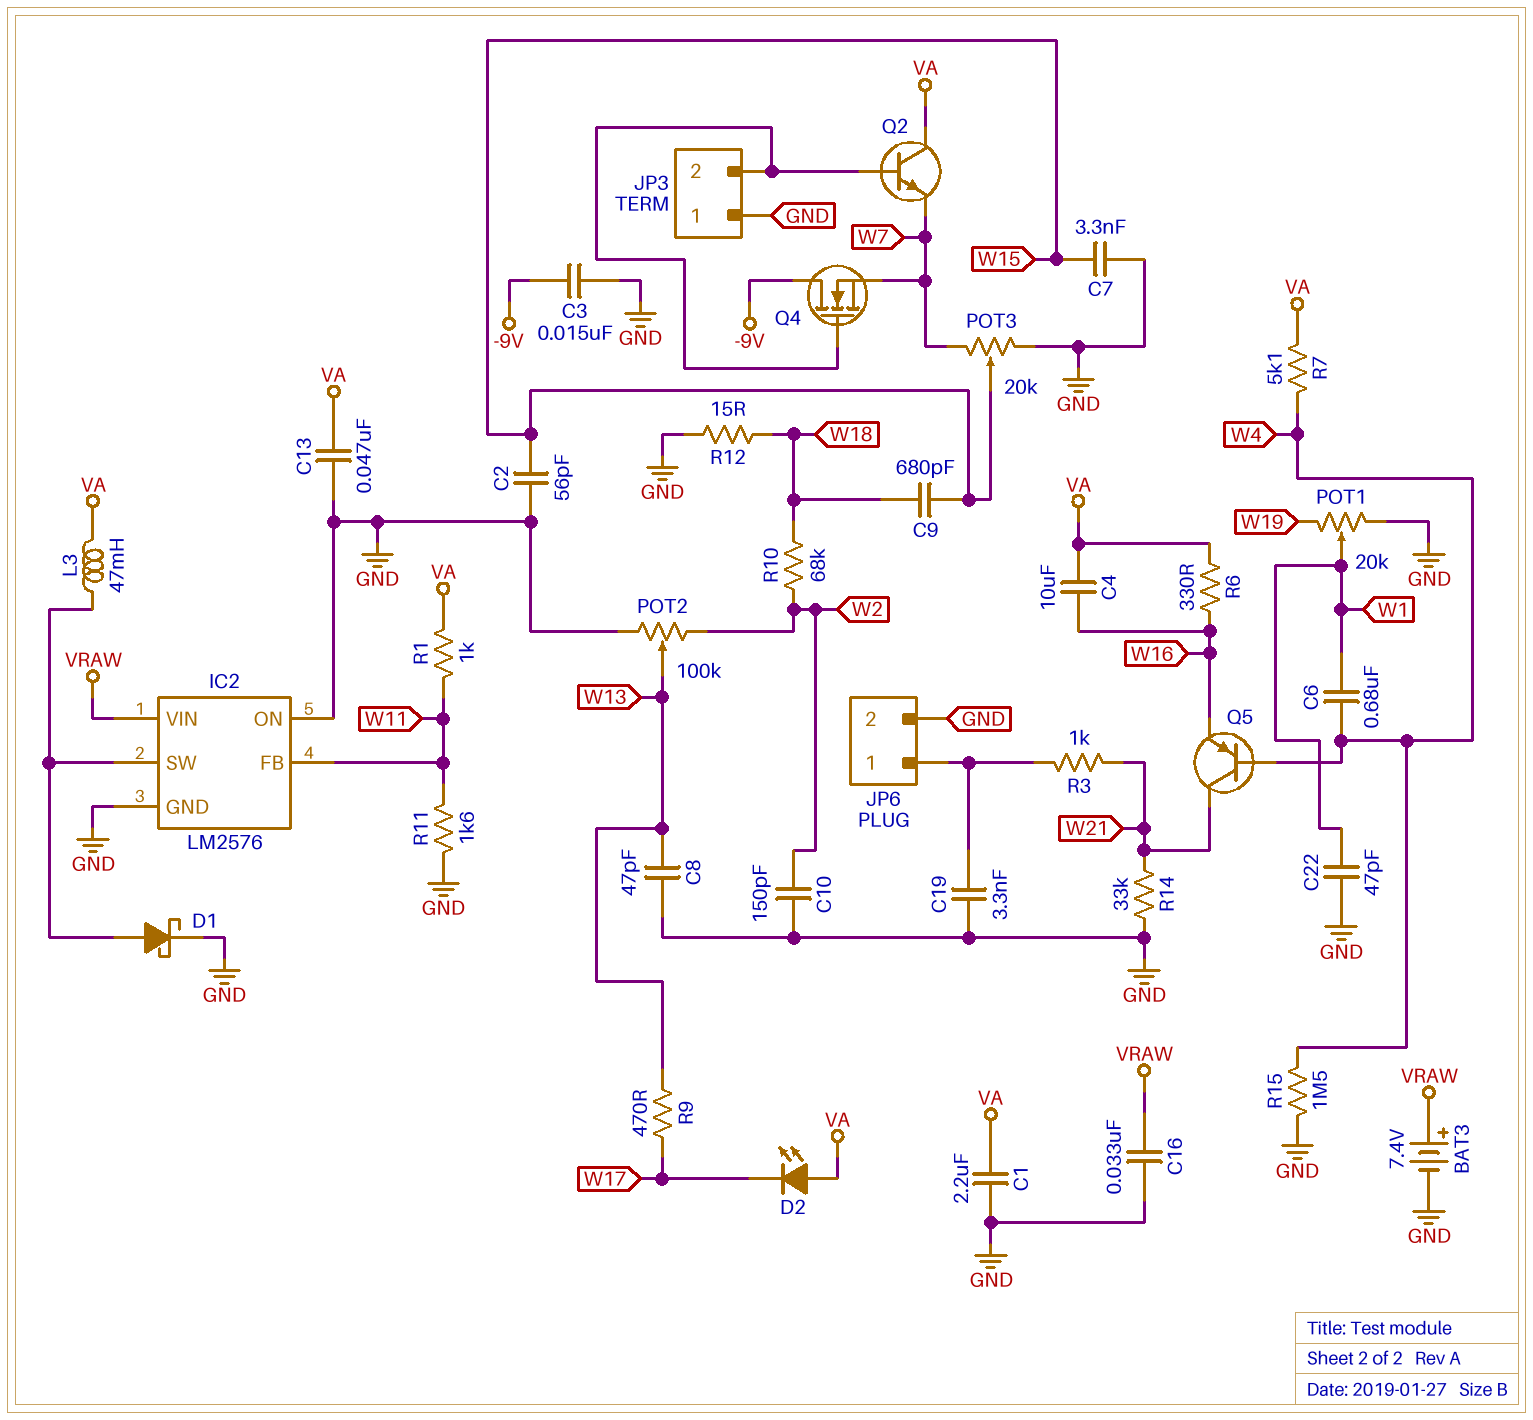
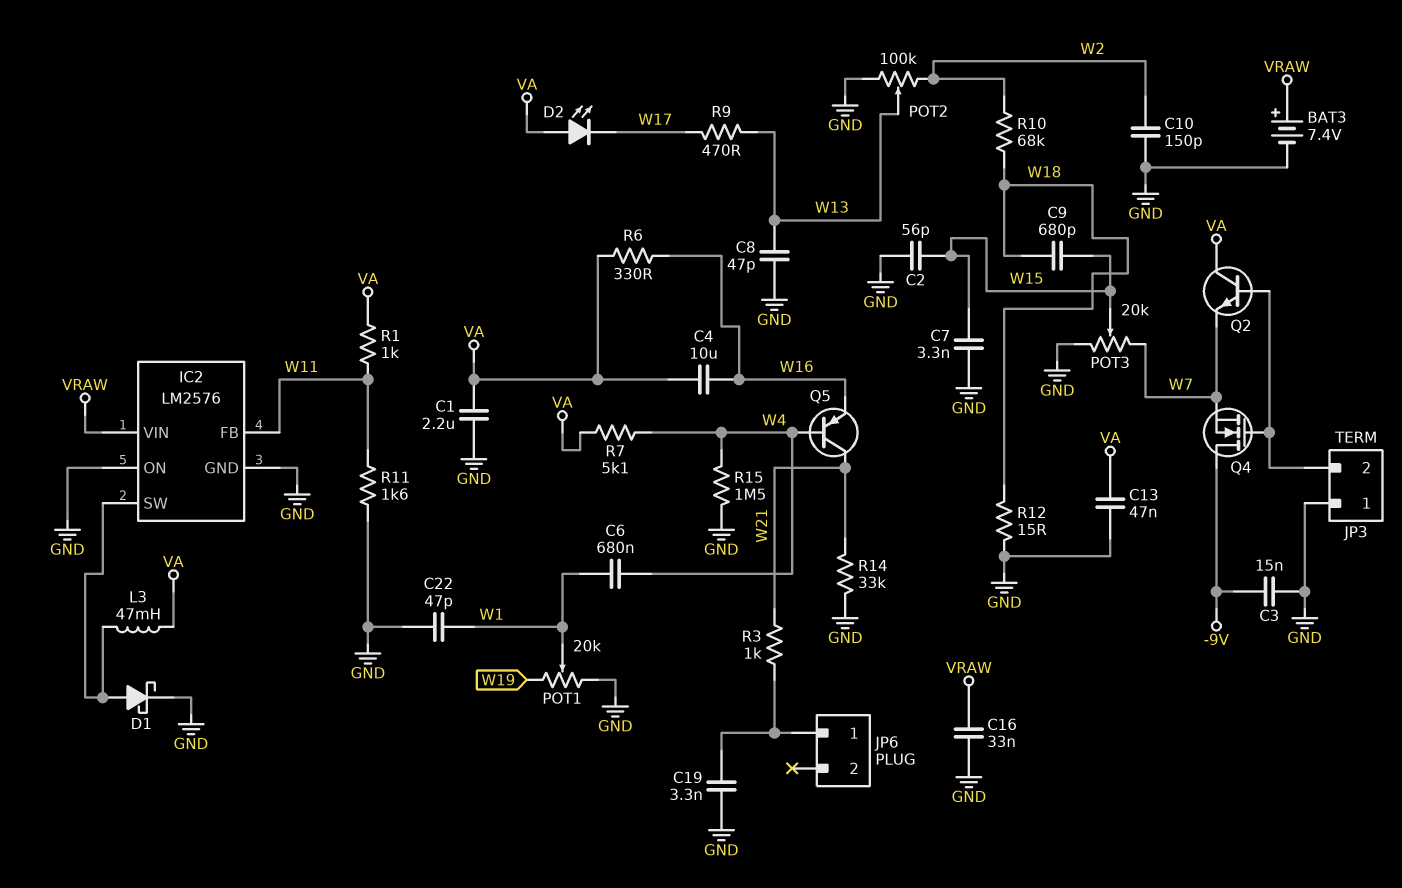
JP6 pin 2: GND -> none

